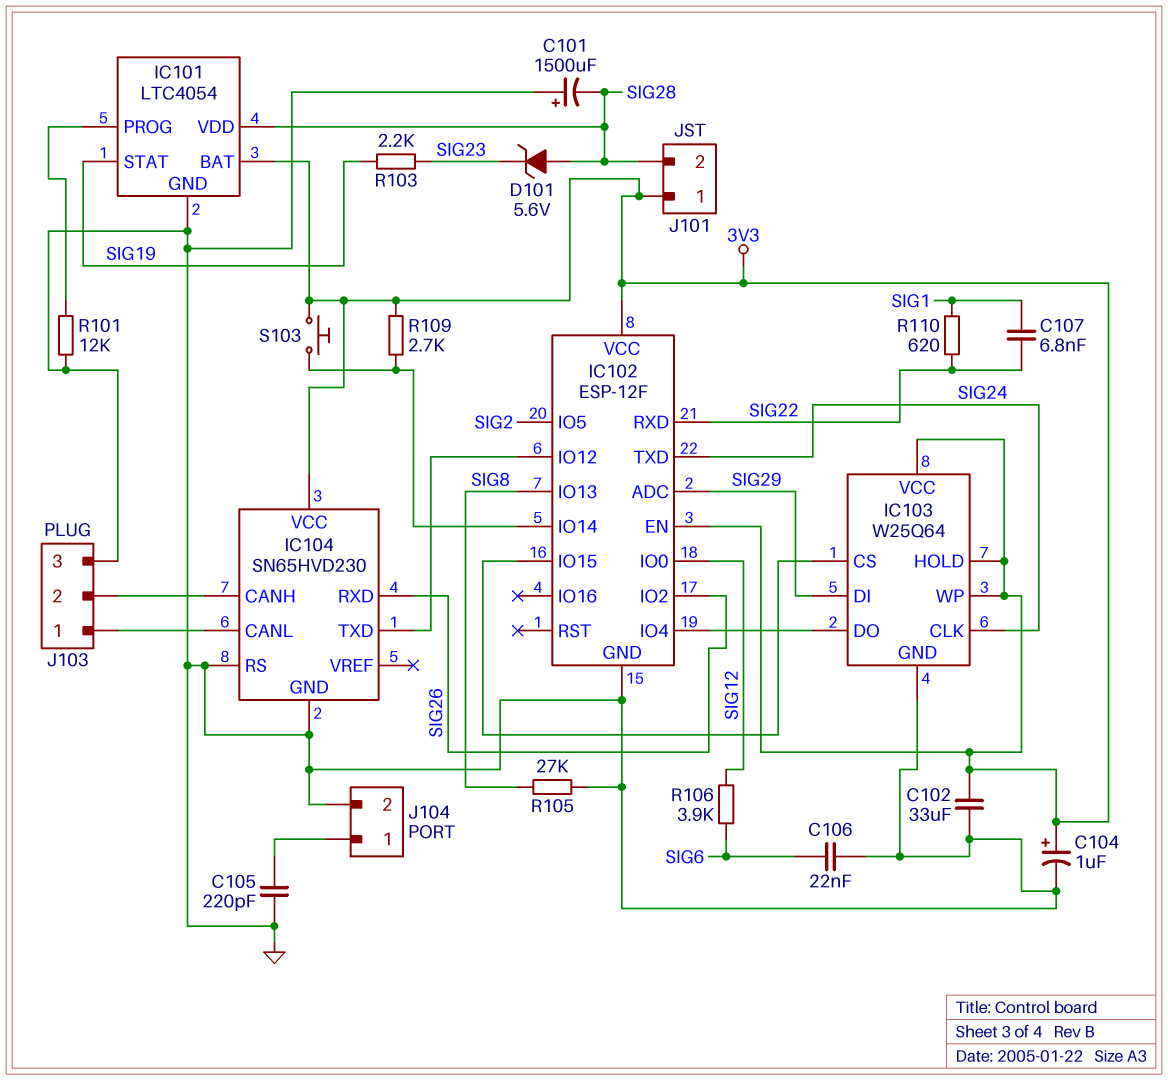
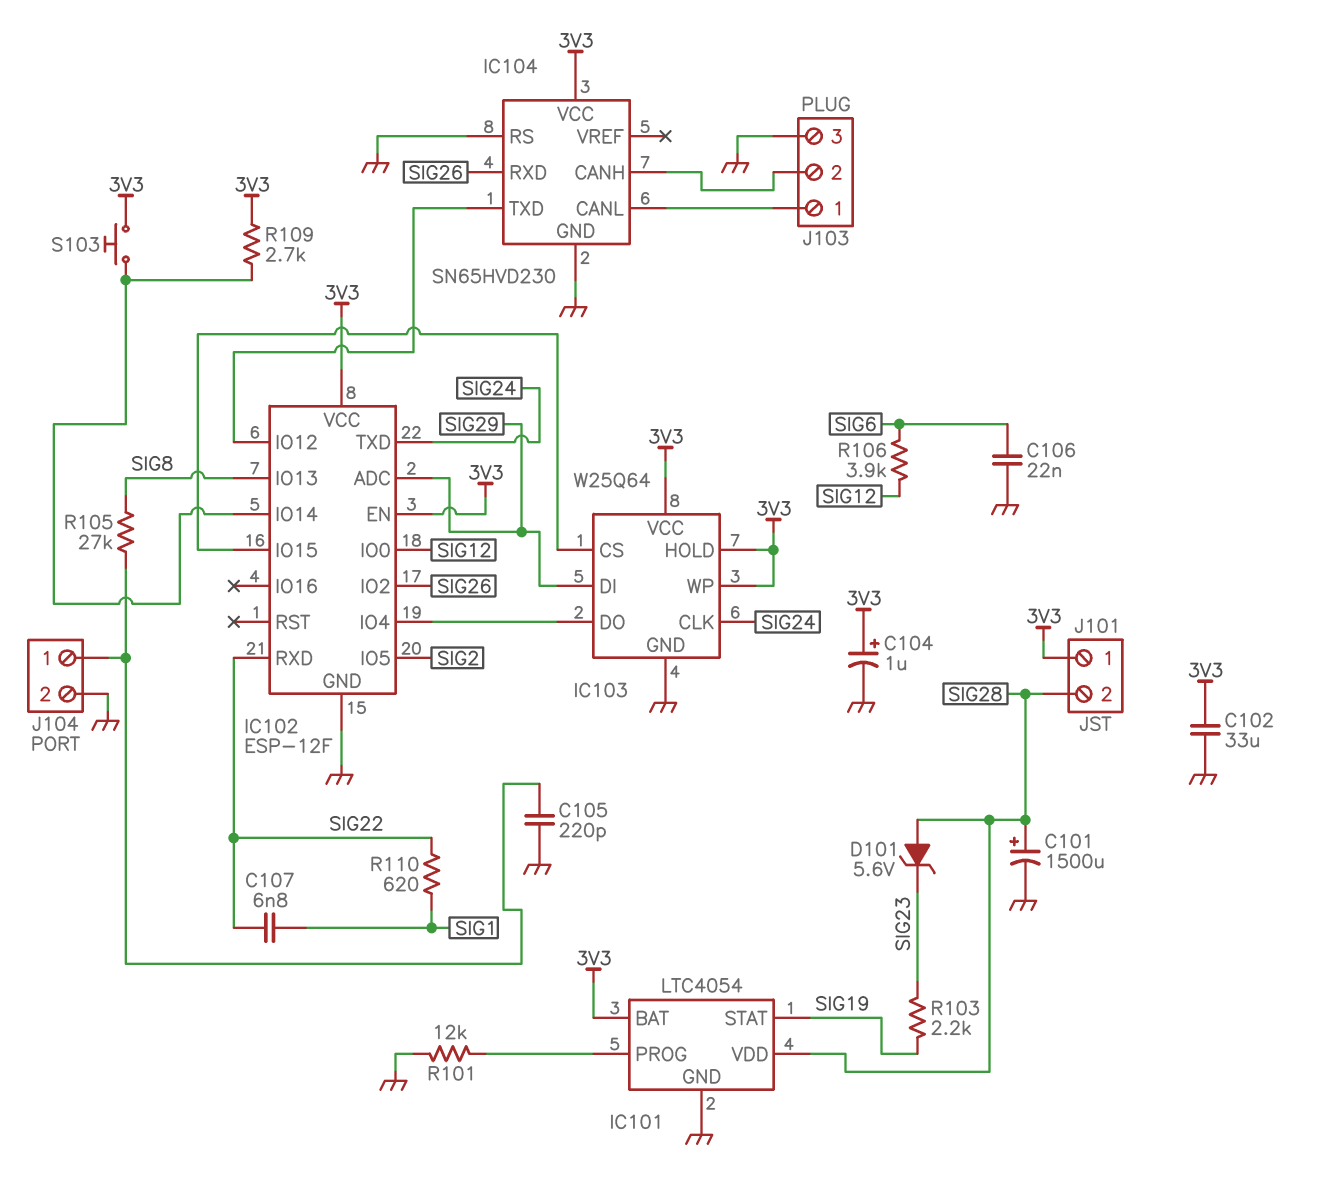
C101: 1500uF (plus GND, minus SIG28) -> 1500uF (plus SIG28, minus GND)
R105: 27k (GND, SIG8) -> 27k (J104/1, SIG8)

